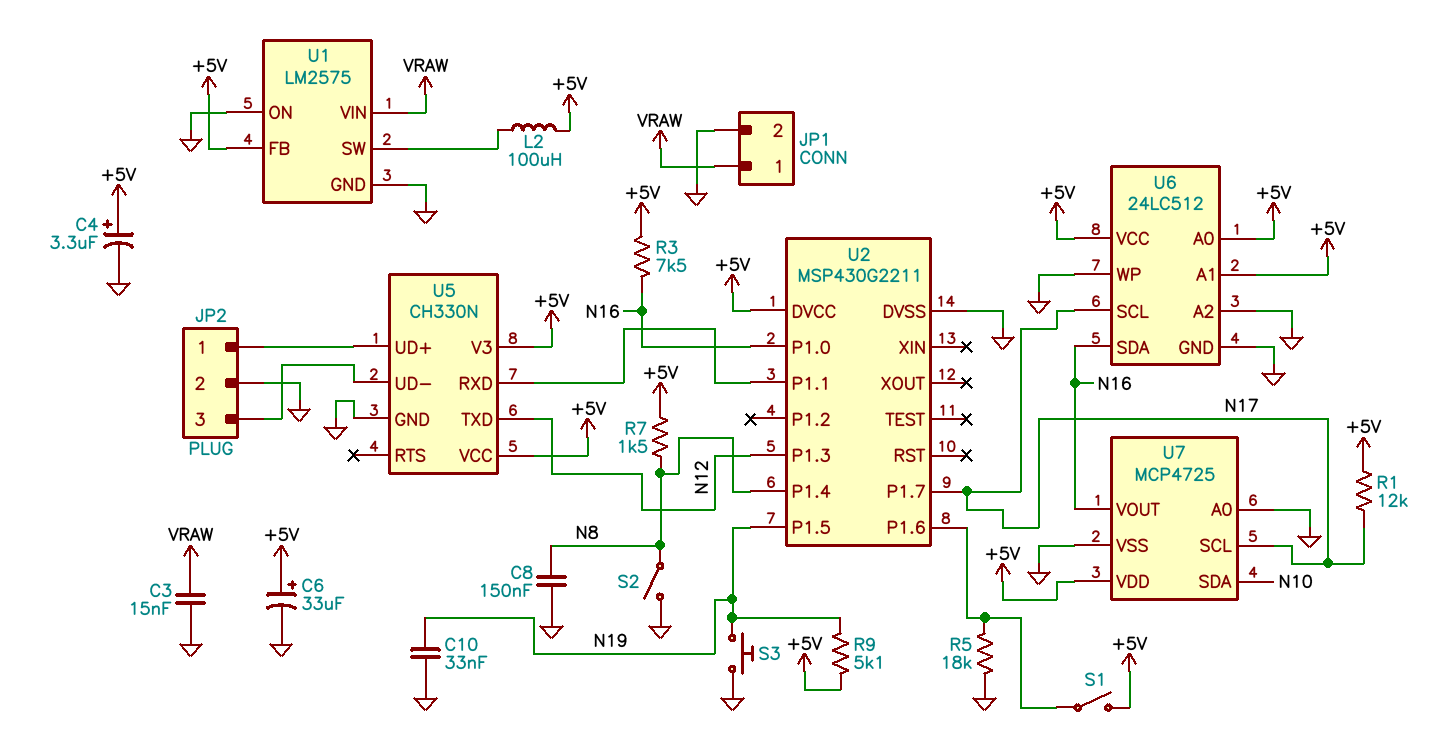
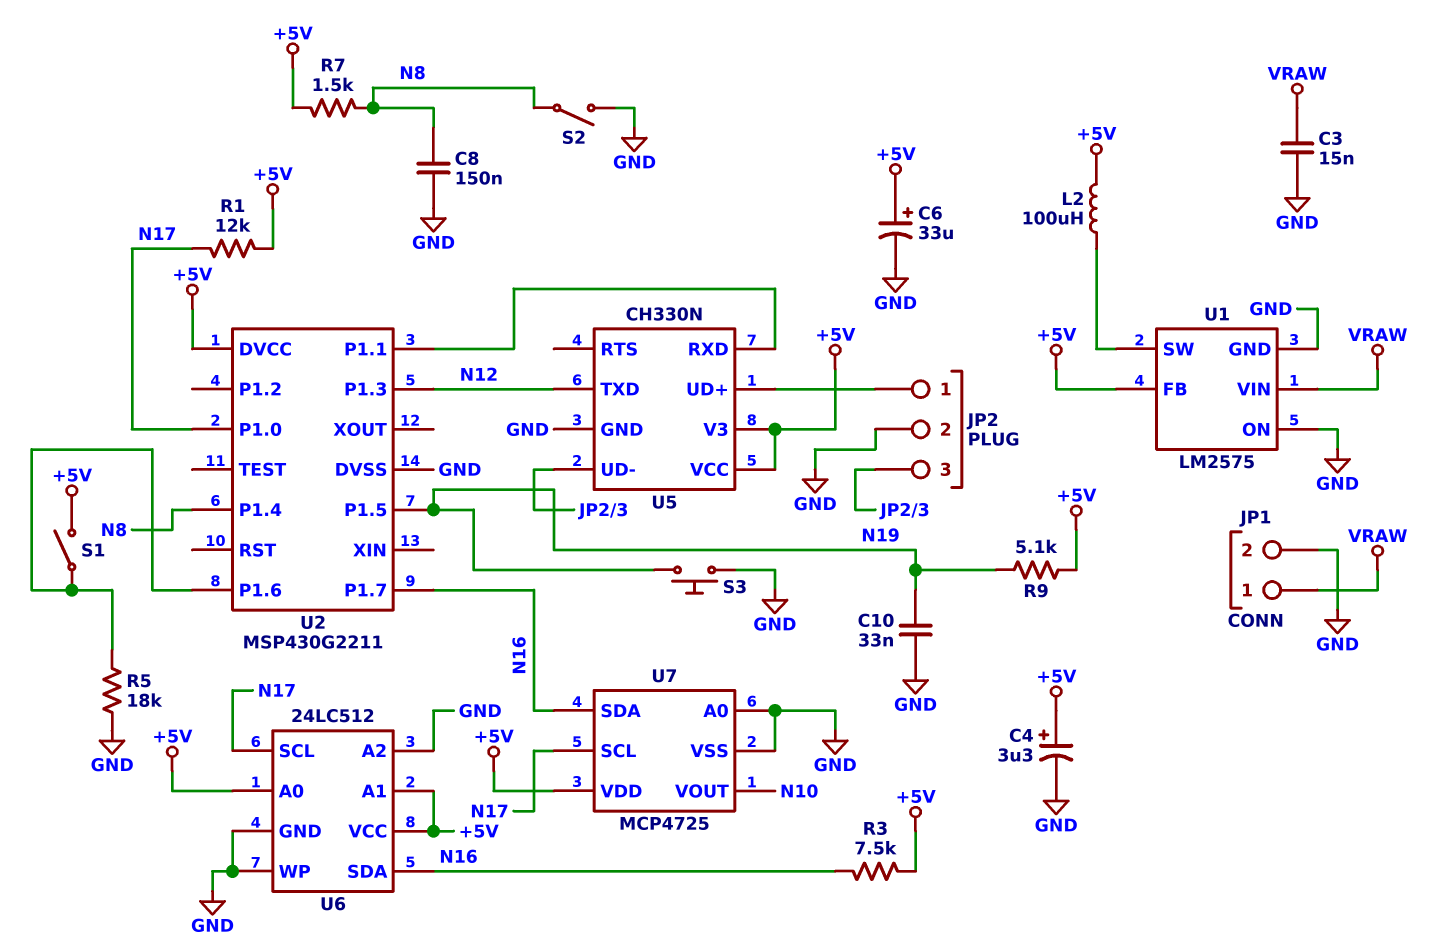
U2 pin P1.0: N16 -> N17
U2 pin P1.7: N17 -> N16
U7 pin SDA: N10 -> N16
U7 pin VOUT: N16 -> N10

